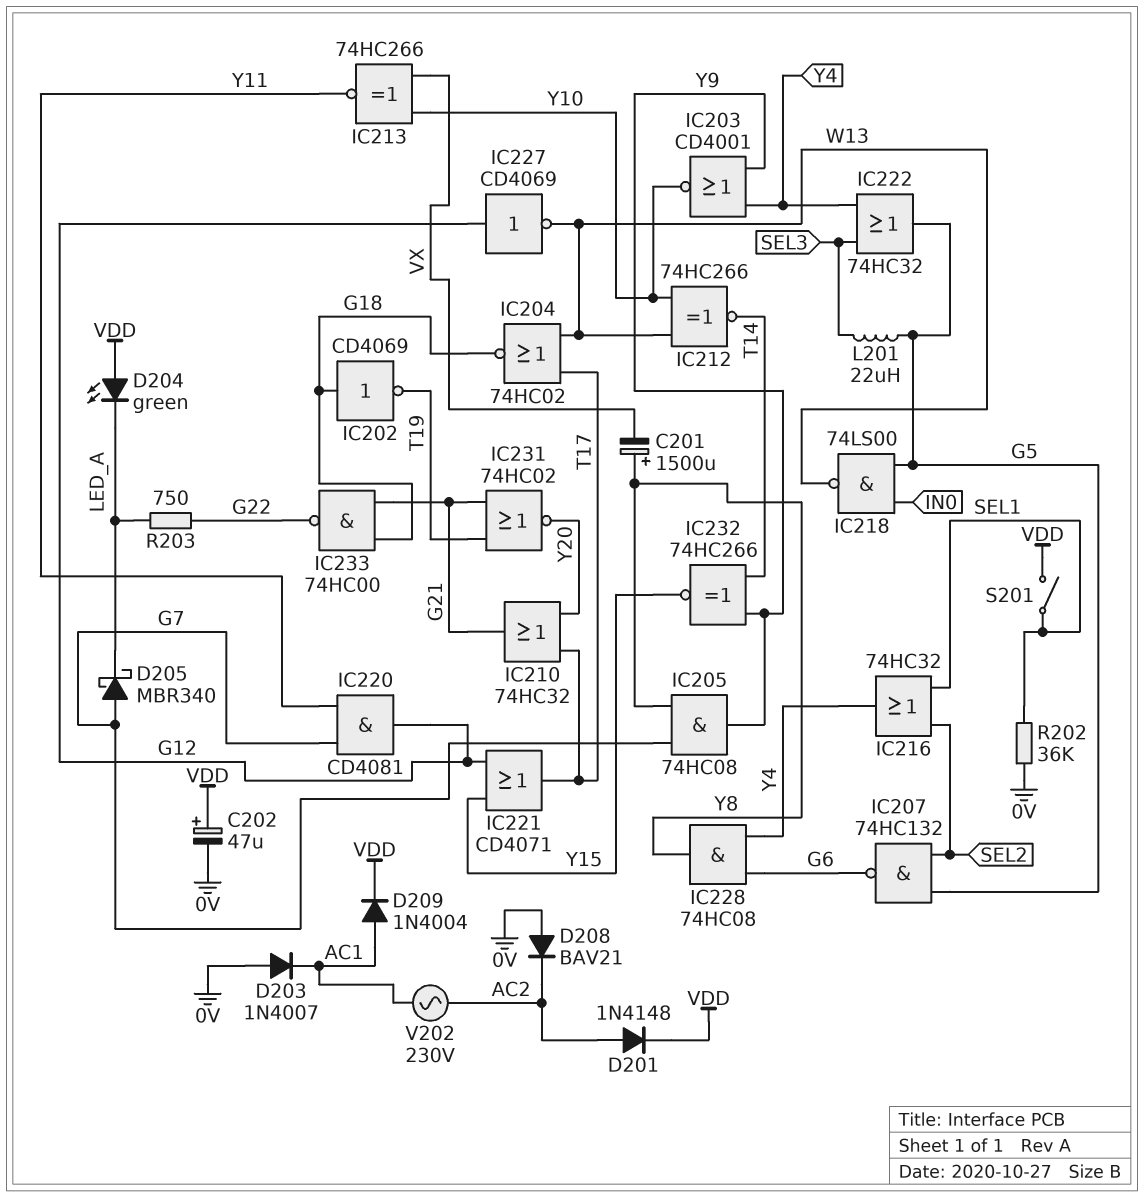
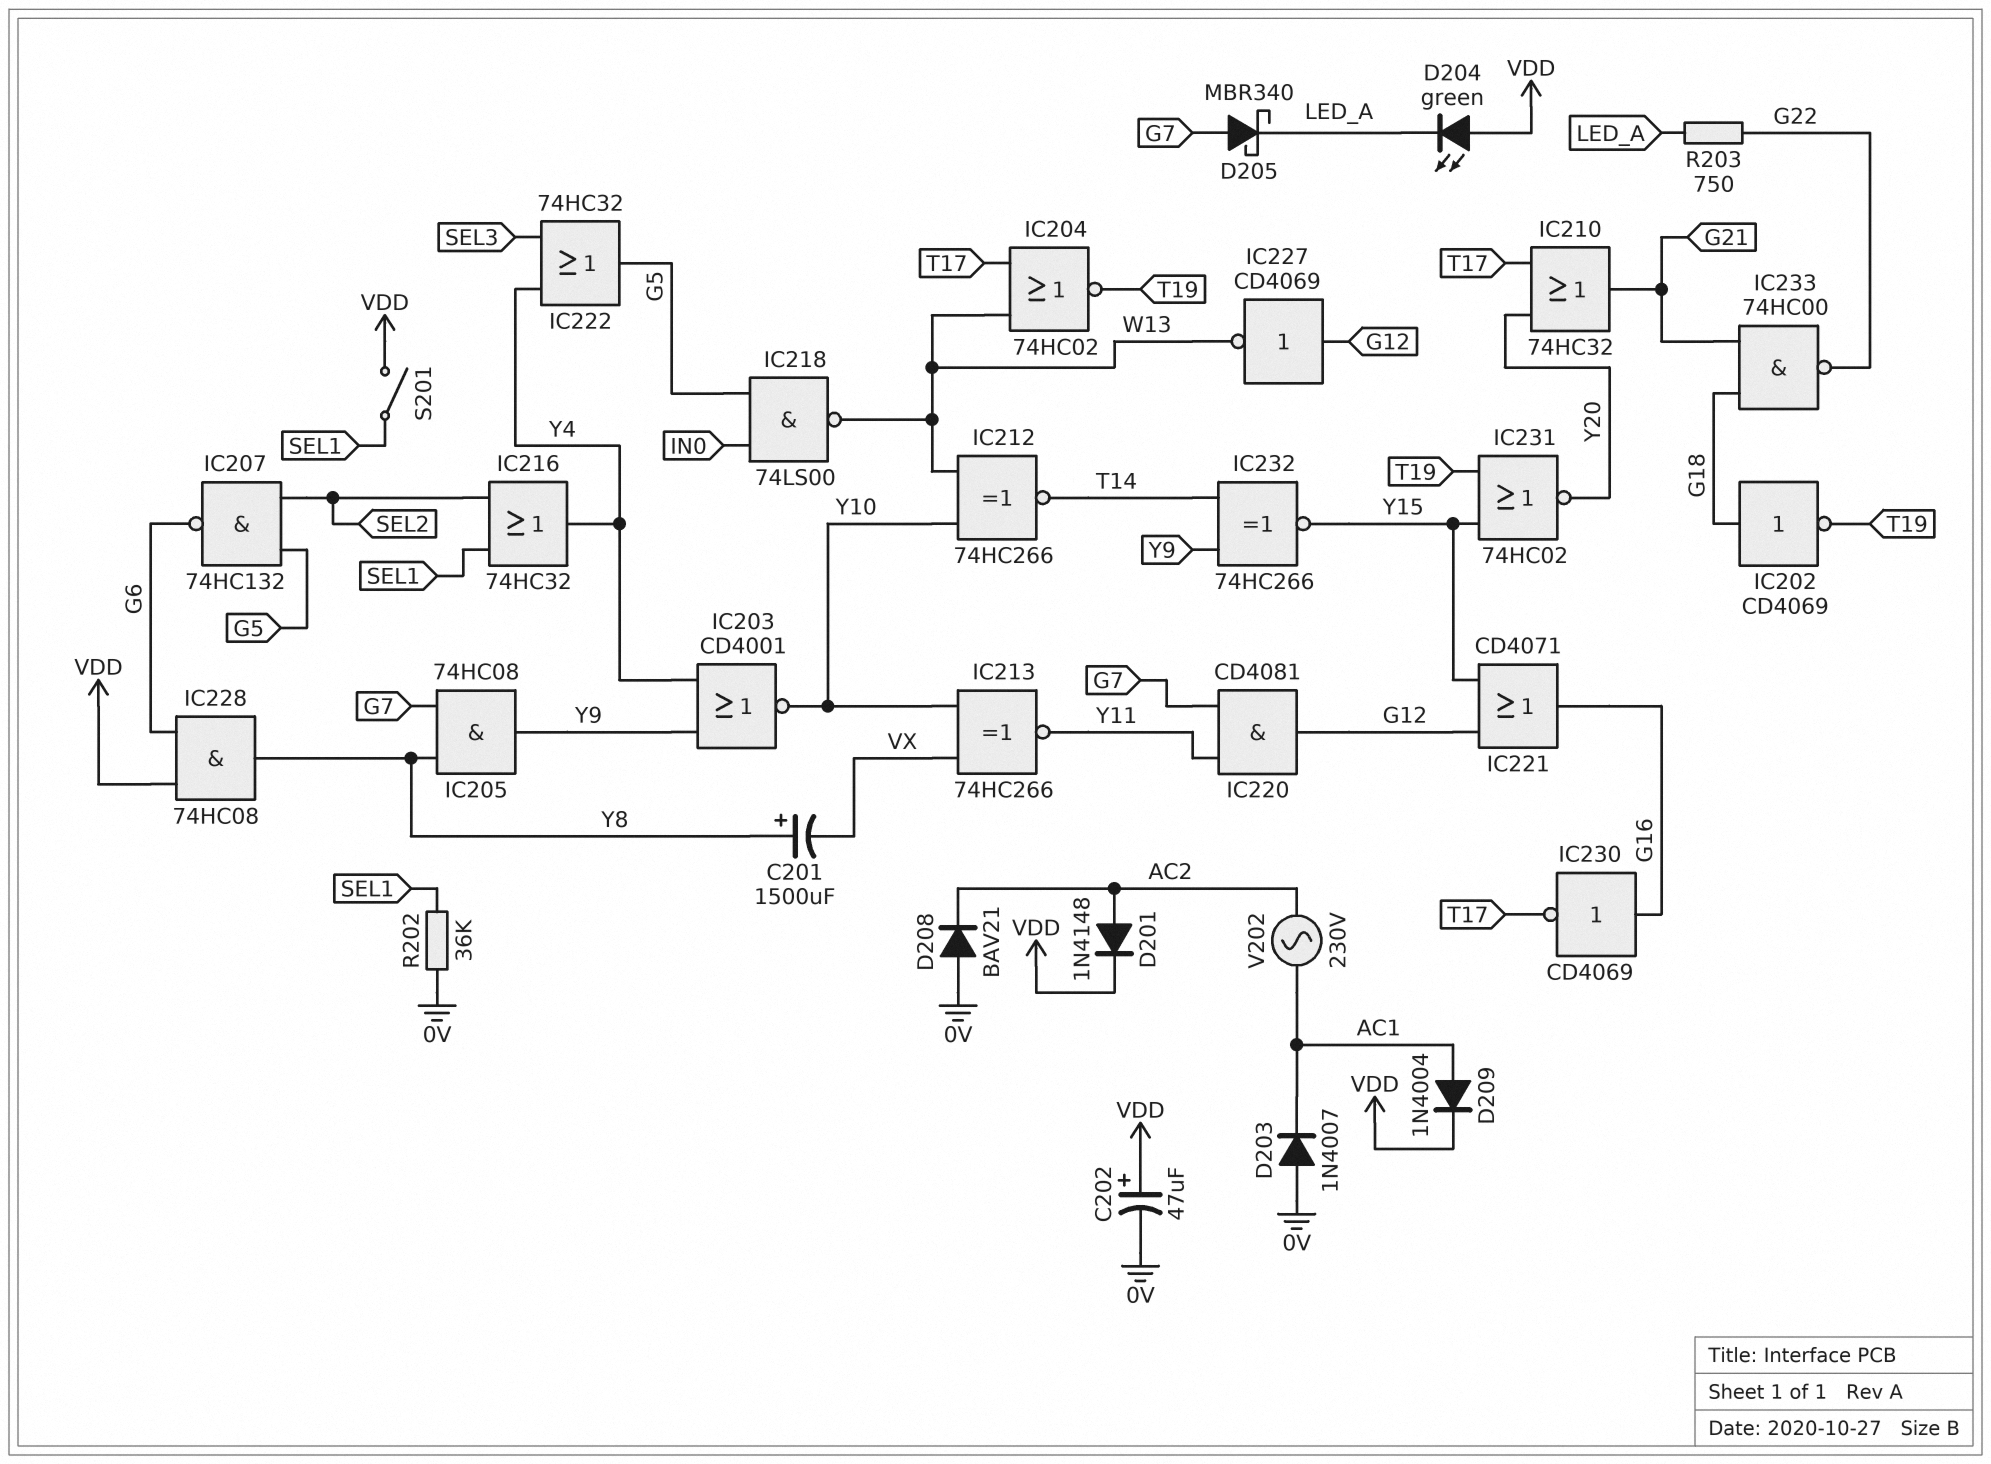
IC204: NOR 74HC02 (in T17, in W13, out G18) -> NOR 74HC02 (in T17, in W13, out T19)
IC221: OR CD4071 (in G12, in Y15, out T17) -> OR CD4071 (in G12, in Y15, out G16)
IC228: AND 74HC08 (in G6, in Y4, out Y8) -> AND 74HC08 (in G6, in VDD, out Y8)
IC230: none -> NOT CD4069 (in G16, out T17)
IC231: NOR 74HC02 (in G21, in T19, out Y20) -> NOR 74HC02 (in T19, in Y15, out Y20)
L201: 22uH (G5, SEL3) -> none

